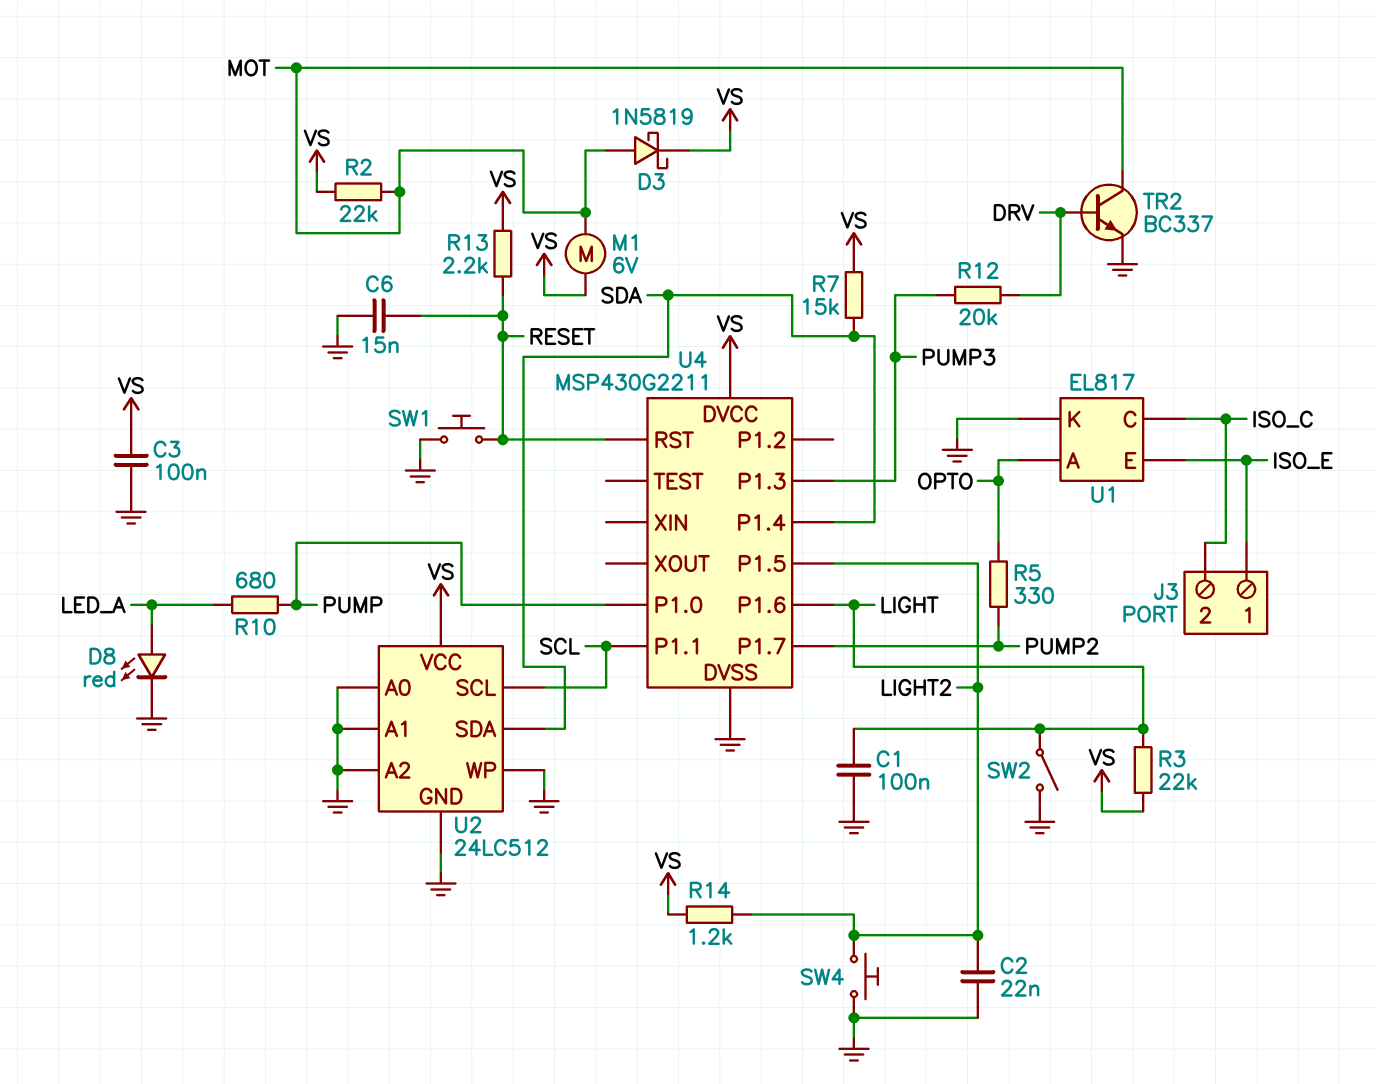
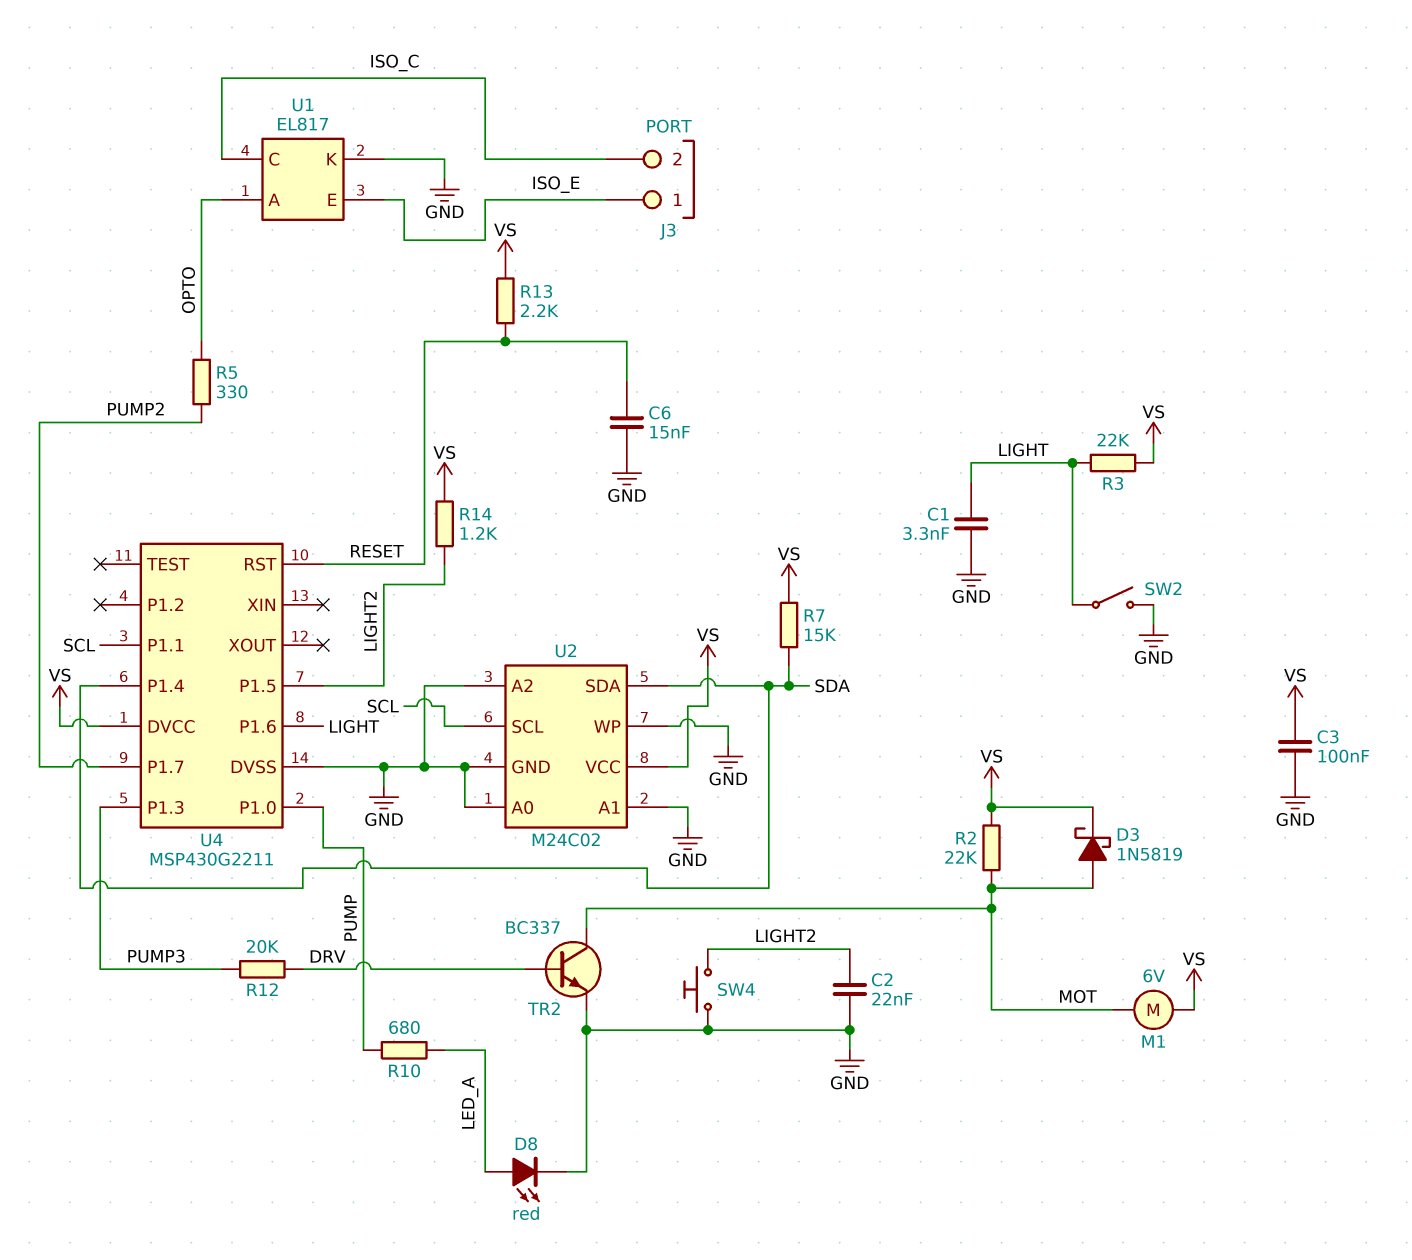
C1: 100nF (GND, LIGHT) -> 3.3nF (GND, LIGHT)
SW1: button (GND, RESET) -> none
U2: 24LC512 -> M24C02

